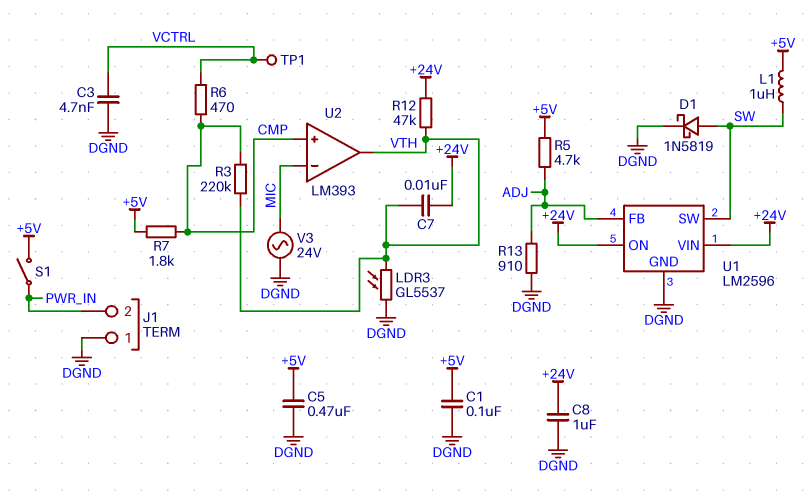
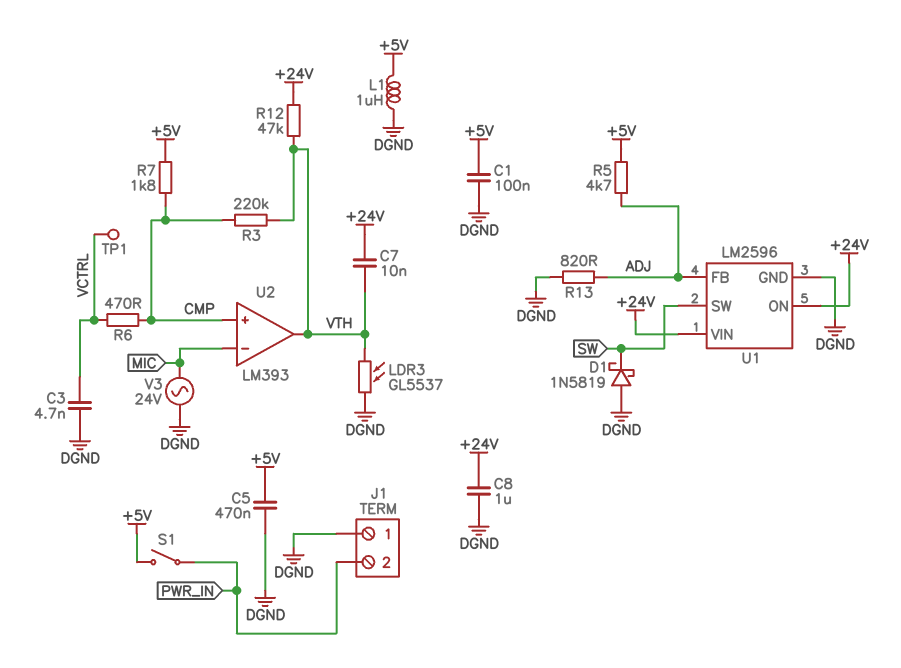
D1: schottky 1N5819 (A SW, K DGND) -> schottky 1N5819 (A DGND, K SW)
L1: 1uH (+5V, SW) -> 1uH (+5V, DGND)
R13: 910 (ADJ, DGND) -> 820 (ADJ, DGND)

